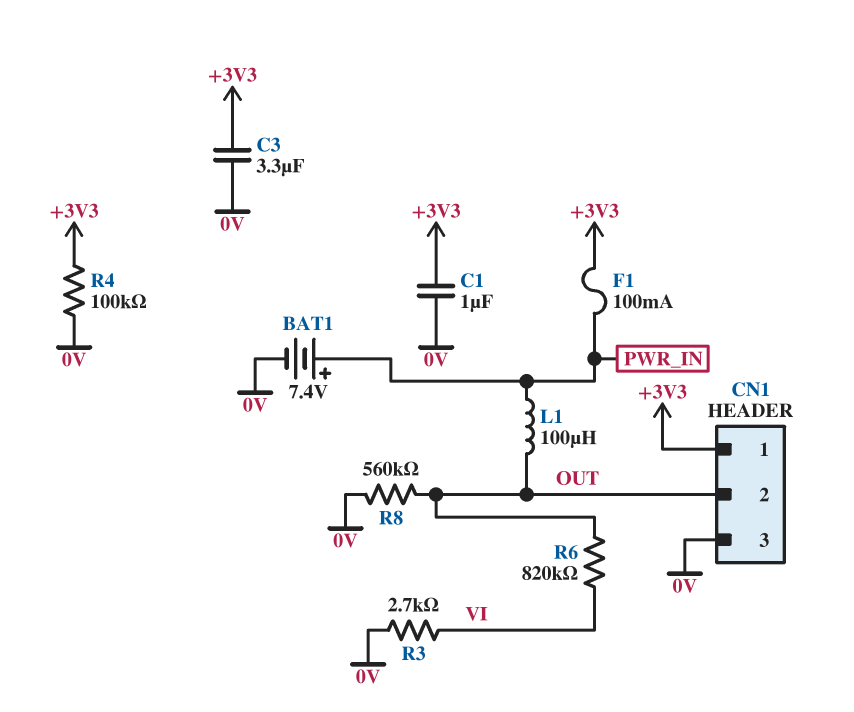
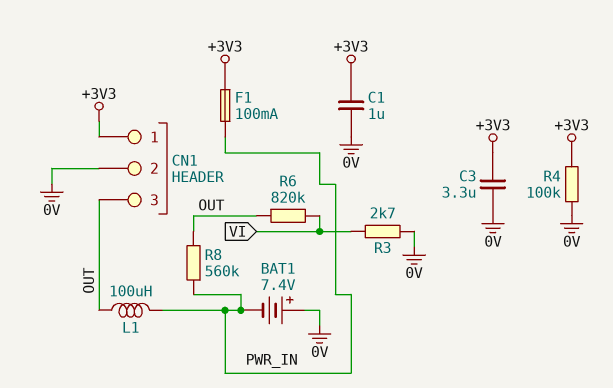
BAT1: 7.4V (plus PWR_IN, minus 0V) -> 7.4V (plus 0V, minus PWR_IN)
CN1 pin 2: OUT -> 0V
CN1 pin 3: 0V -> OUT
R8: 560k (0V, OUT) -> 560k (OUT, PWR_IN)

